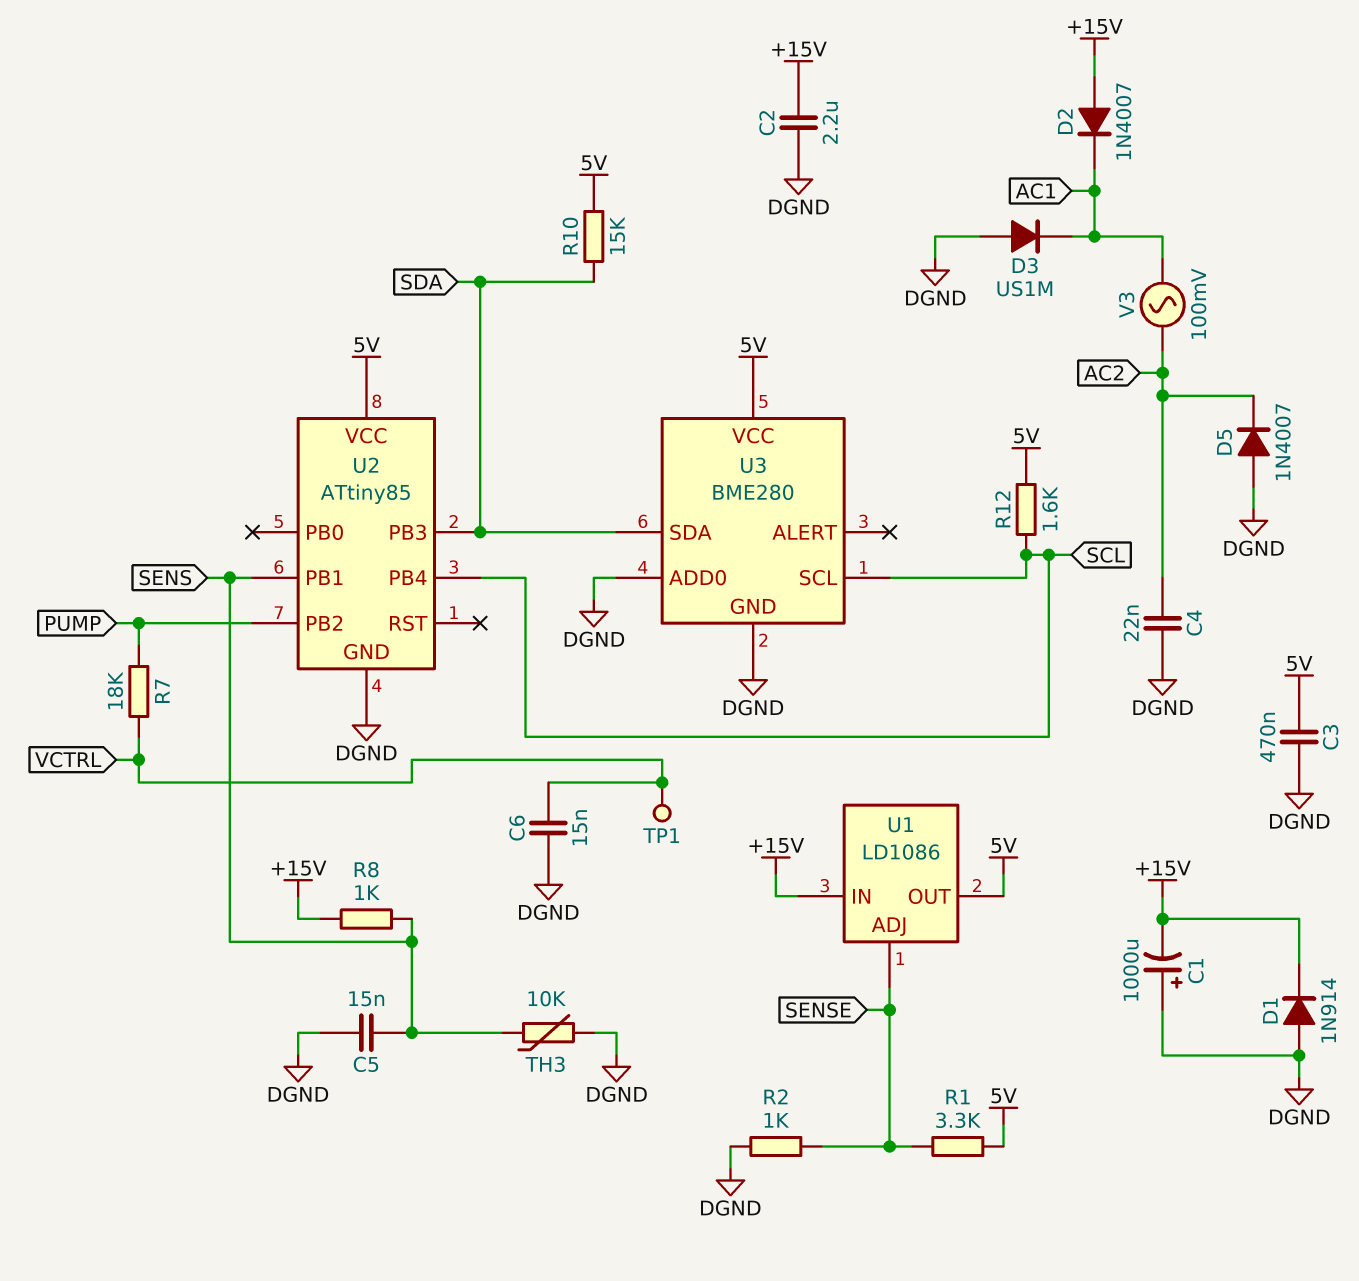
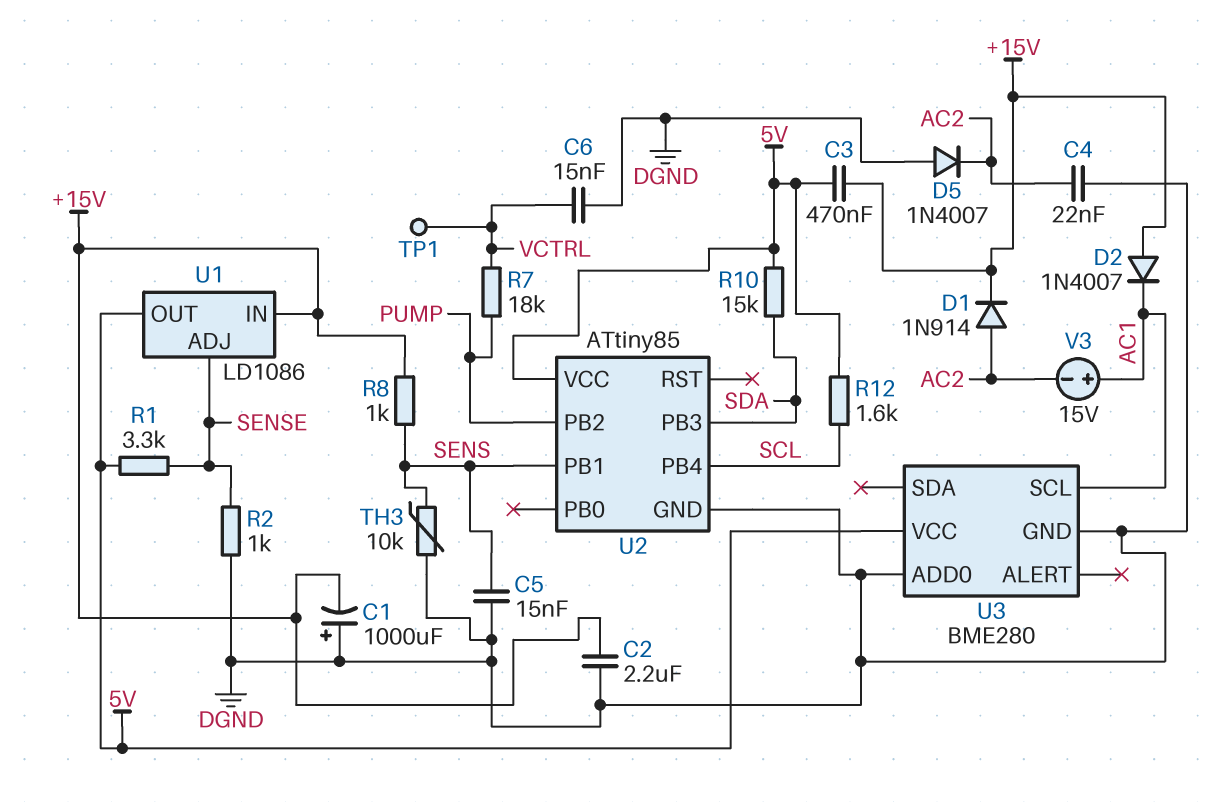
C3: 470nF (5V, DGND) -> 470nF (+15V, 5V)
D1: diode 1N914 (A DGND, K +15V) -> diode 1N914 (A AC2, K +15V)
D3: diode US1M (A DGND, K AC1) -> none
U3 pin SCL: SCL -> AC1
U3 pin SDA: SDA -> none
V3: AC 100mV (AC1, AC2) -> 15V (plus AC1, minus AC2)

